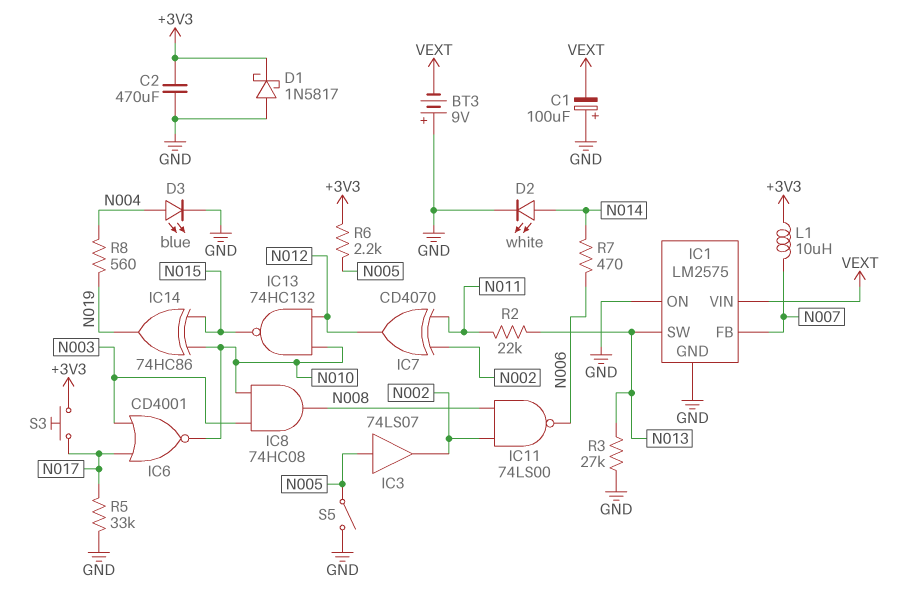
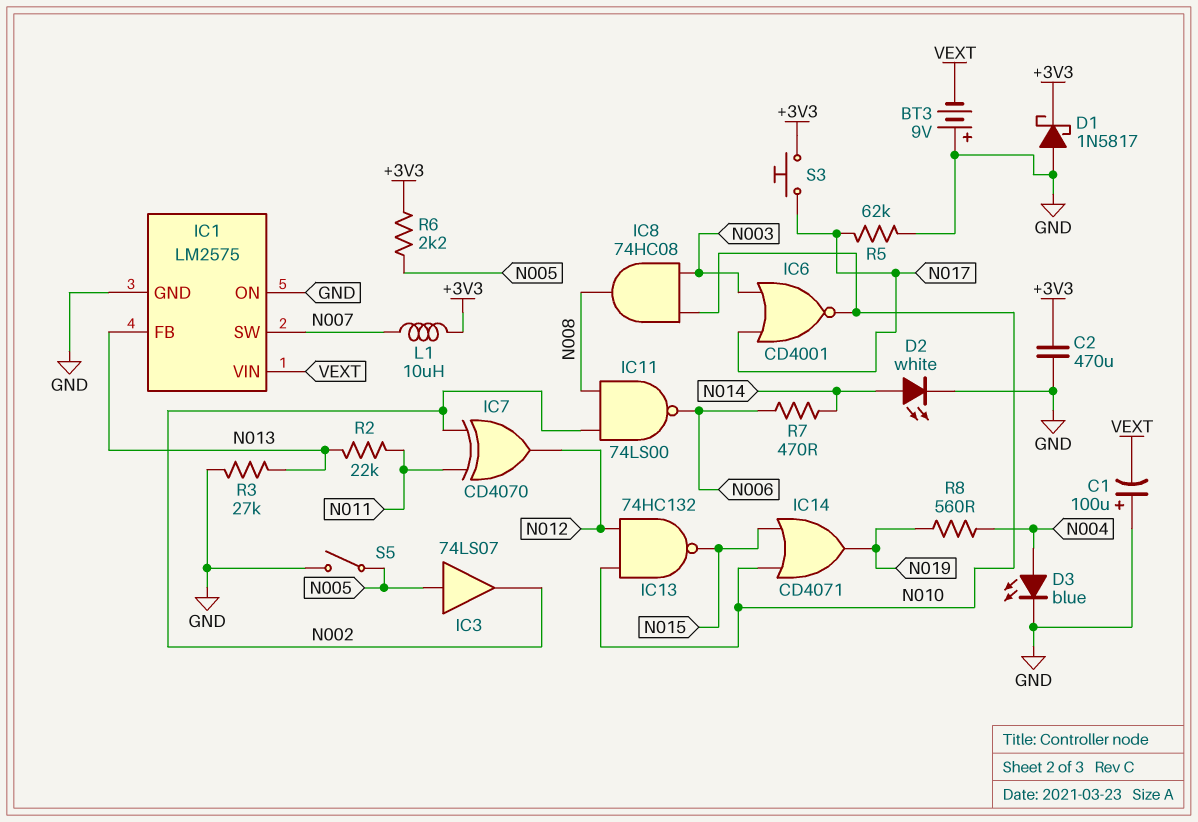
IC1 pin FB: N007 -> N013
IC1 pin SW: N013 -> N007
IC14: XOR 74HC86 (in N010, in N015, out N019) -> OR CD4071 (in N010, in N015, out N019)
R5: 33k (GND, N017) -> 62k (GND, N017)

